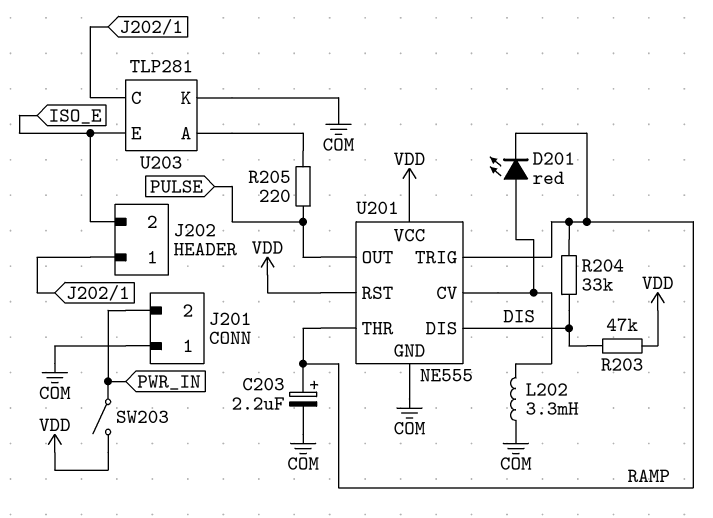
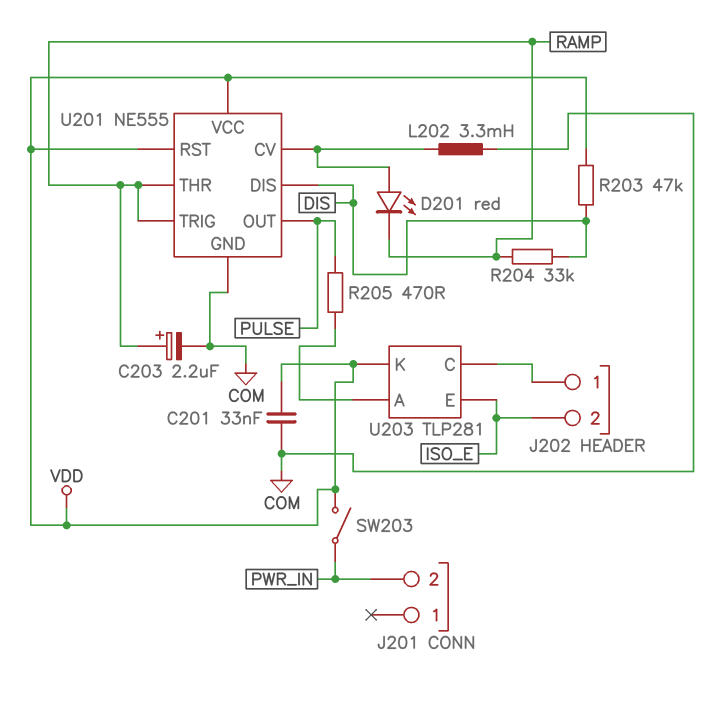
C201: none -> 33nF (COM, VDD)
J201 pin 1: COM -> none
R205: 220 (PULSE, U203/A) -> 470 (PULSE, U203/A)
U203 pin K: COM -> VDD

